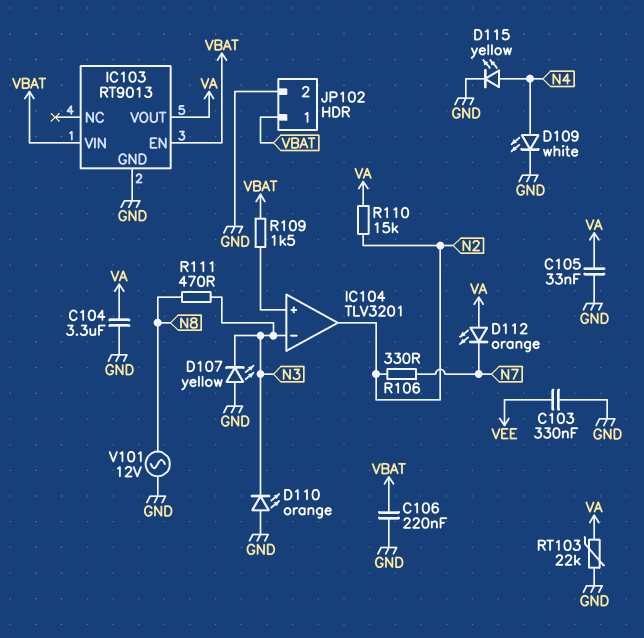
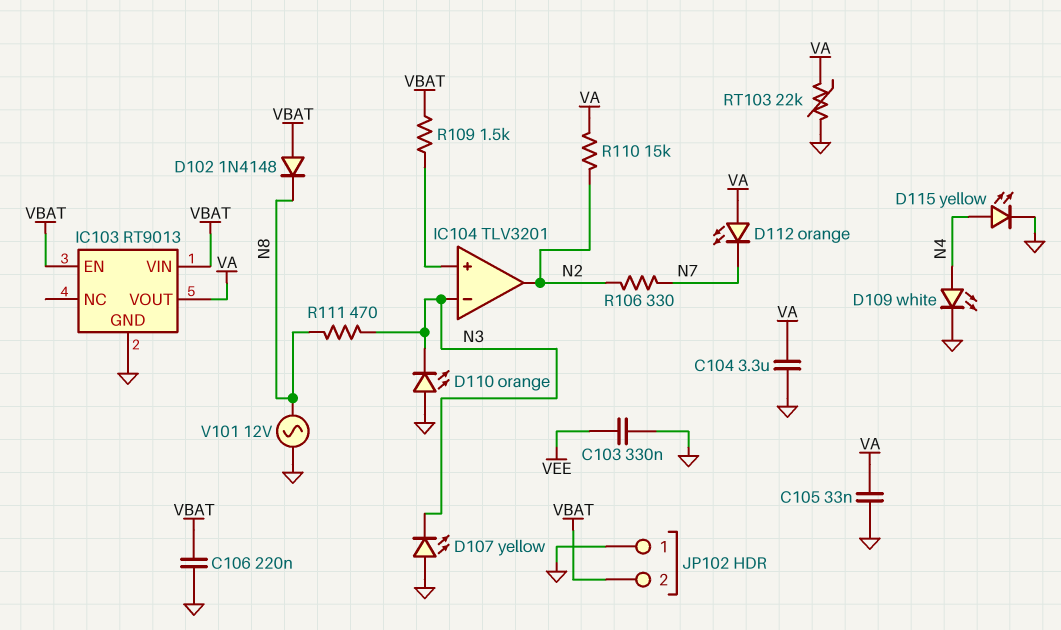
D102: none -> diode 1N4148 (A VBAT, K N8)
JP102 pin 1: VBAT -> GND
JP102 pin 2: GND -> VBAT

